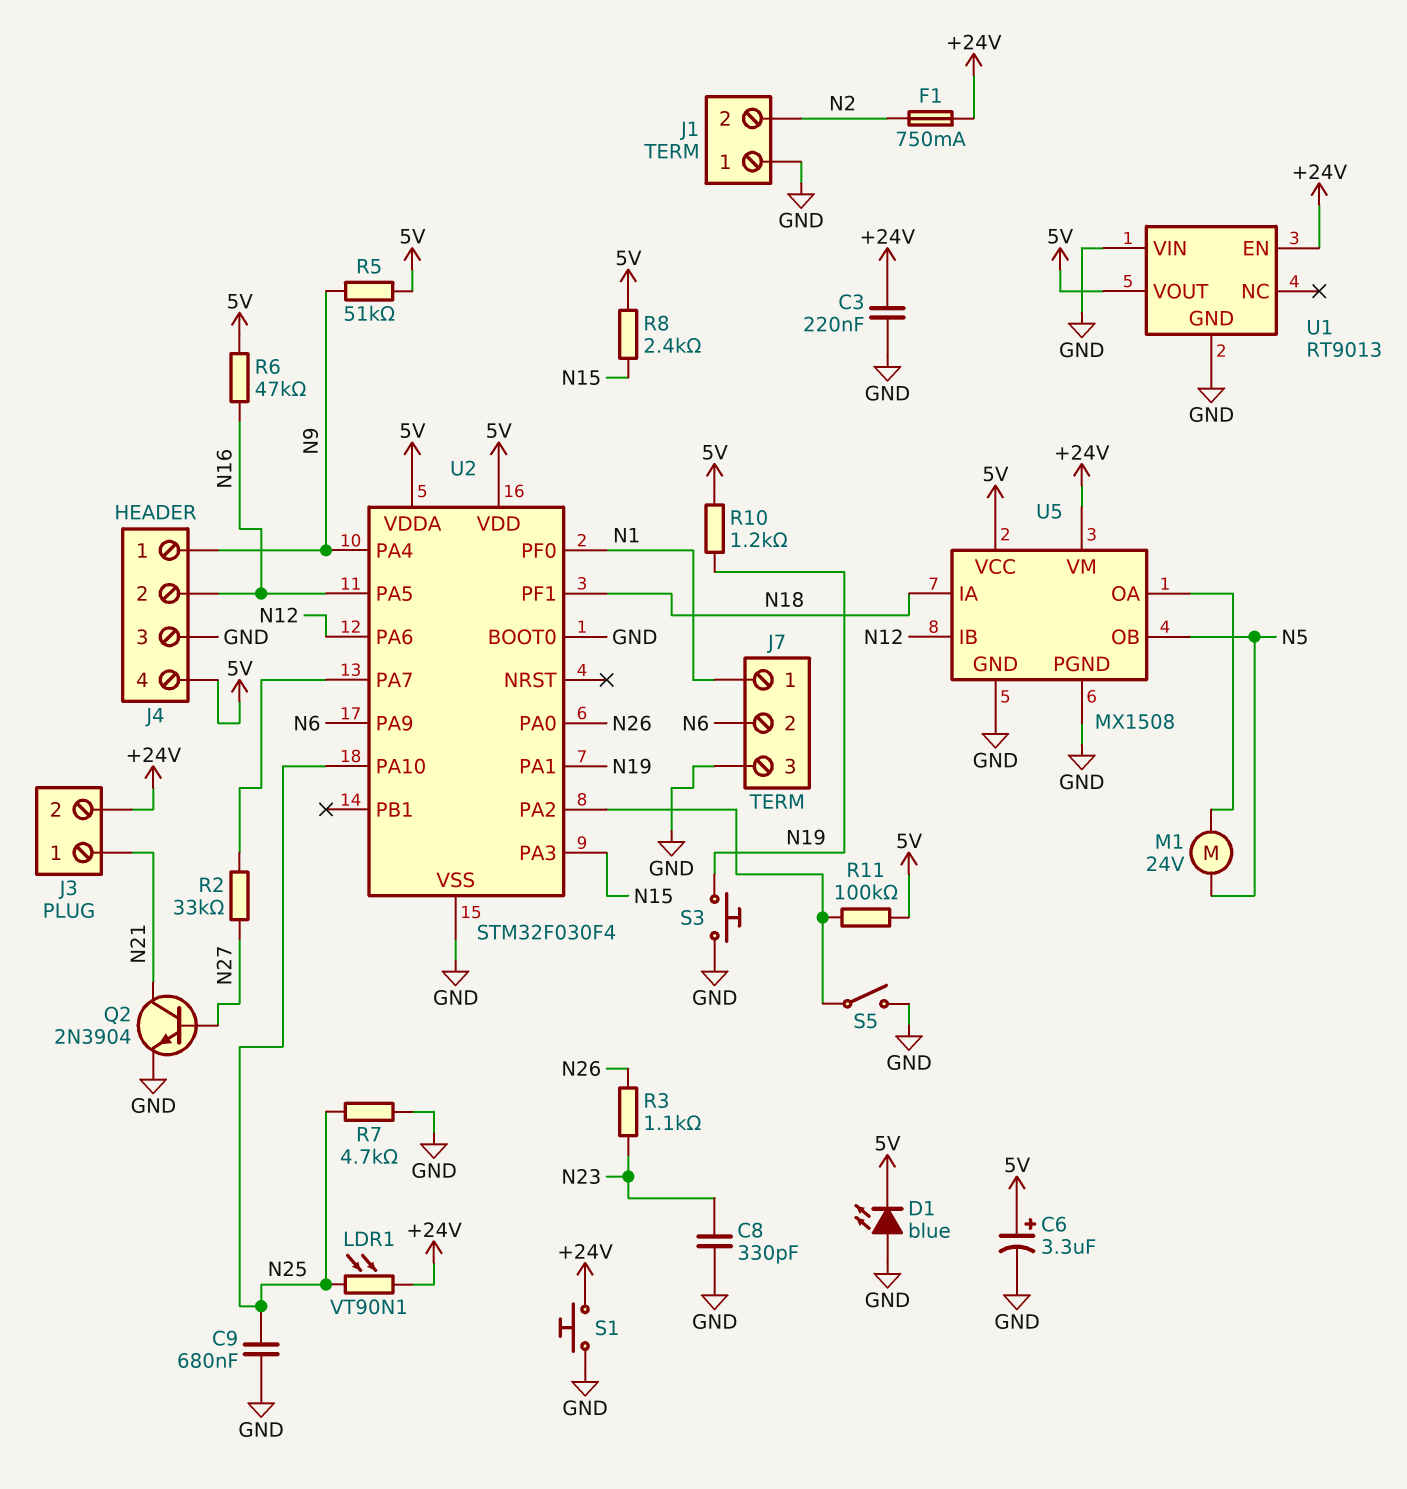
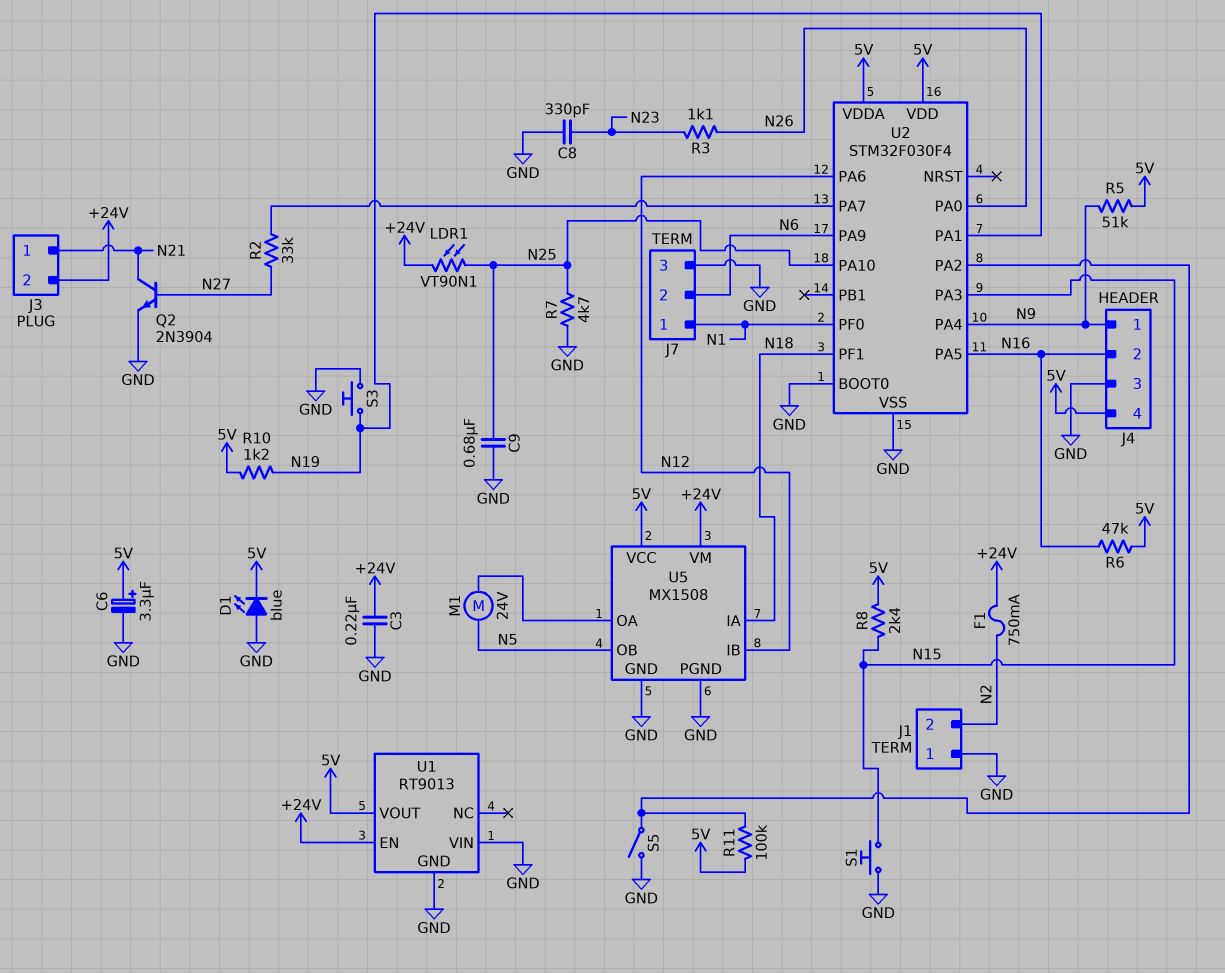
S1: button (+24V, GND) -> button (GND, N15)

